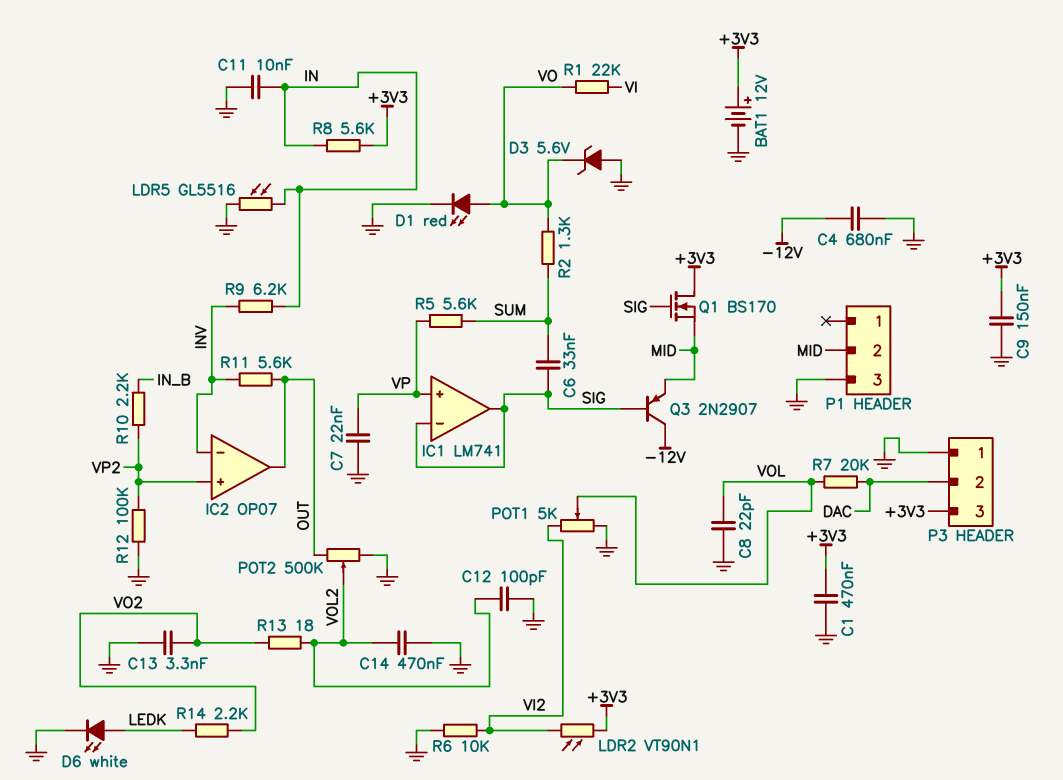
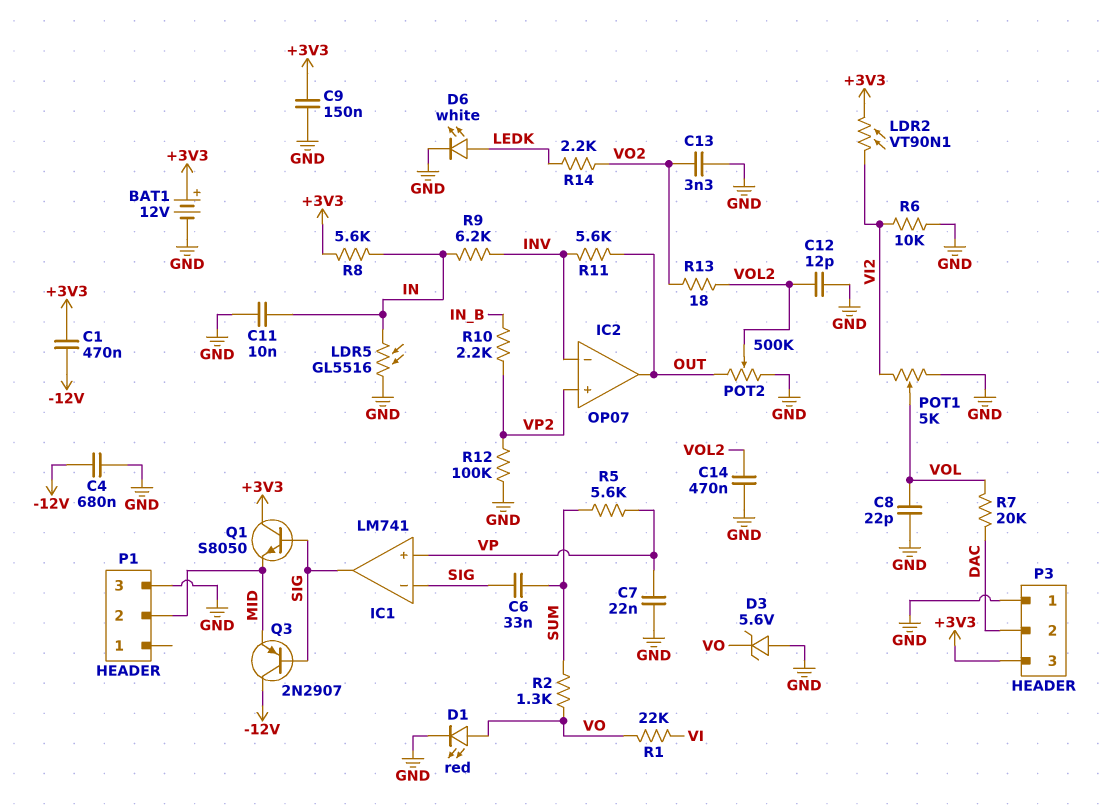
C1: 470nF (+3V3, GND) -> 470nF (+3V3, -12V)
C12: 100pF (GND, VOL2) -> 12pF (GND, VOL2)
Q1: NMOS BS170 (G SIG, D +3V3, S MID) -> NPN S8050 (B SIG, C +3V3, E MID)

